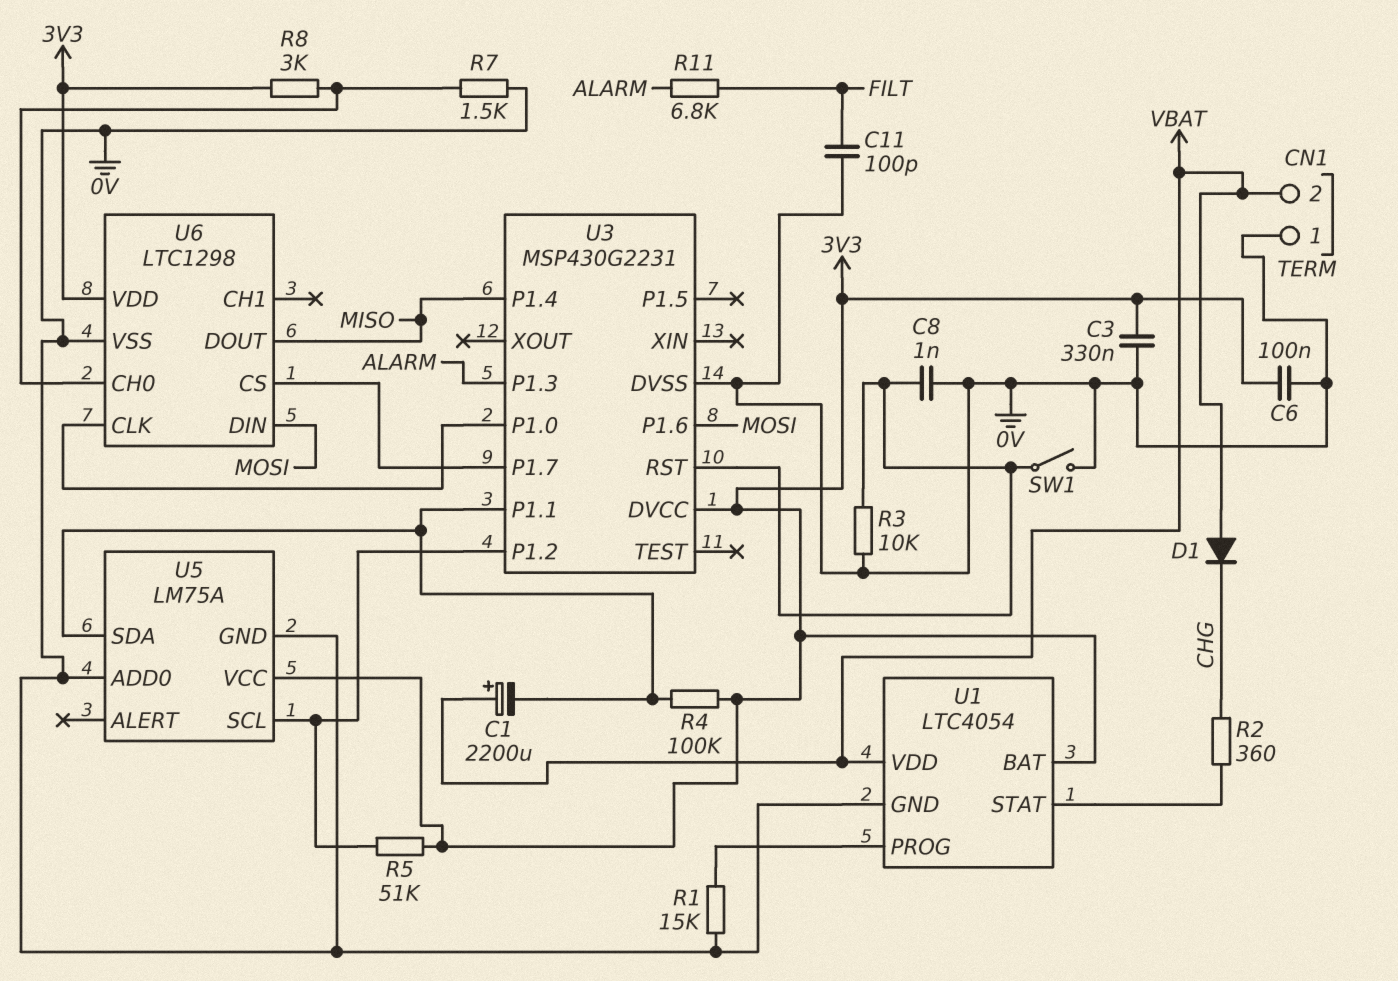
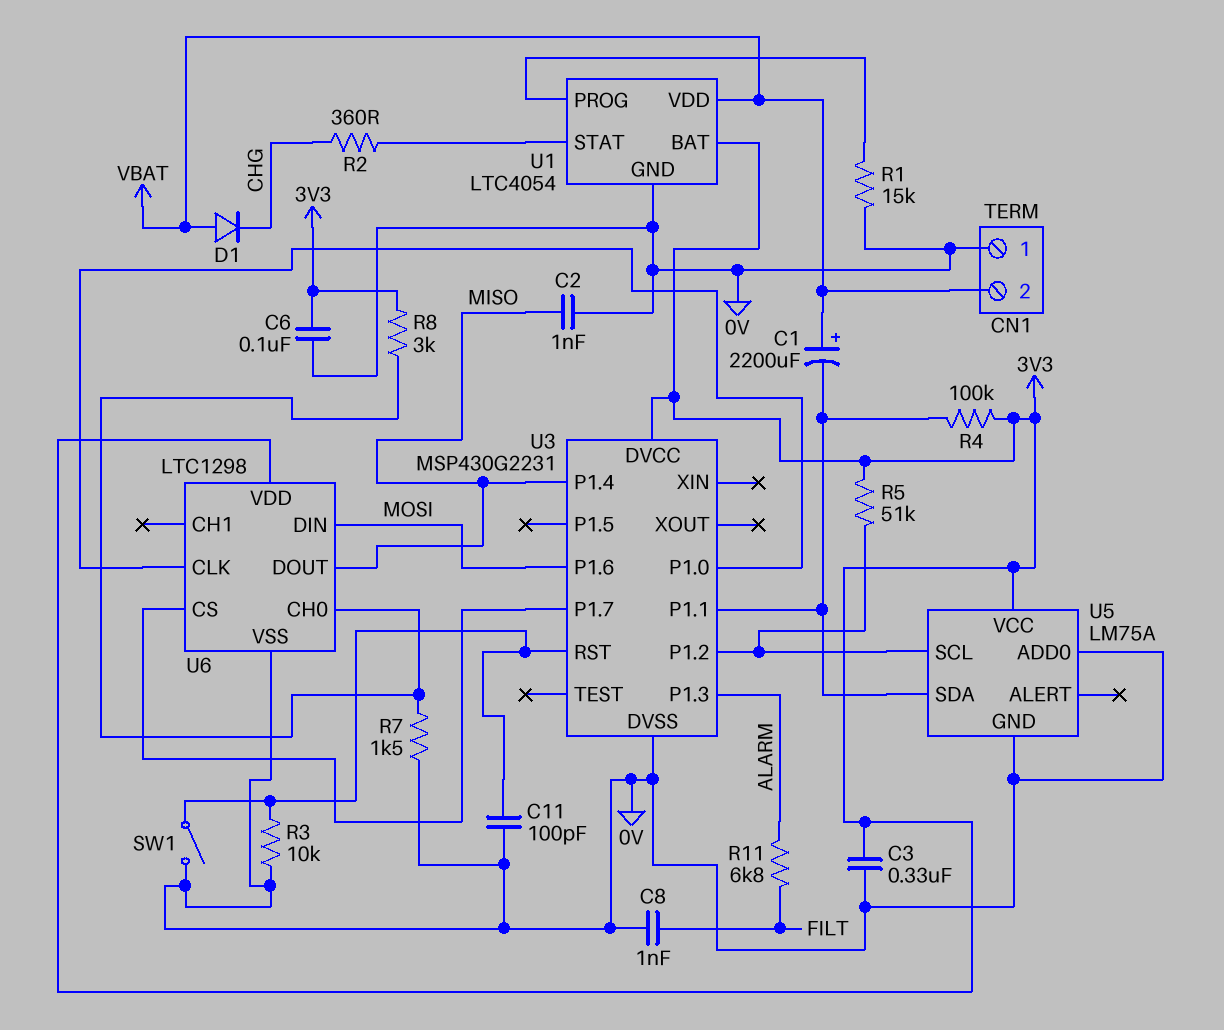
C2: none -> 1nF (0V, MISO)
C8: 1nF (0V, U3/RST) -> 1nF (0V, FILT)
C11: 100pF (0V, FILT) -> 100pF (0V, U3/RST)

